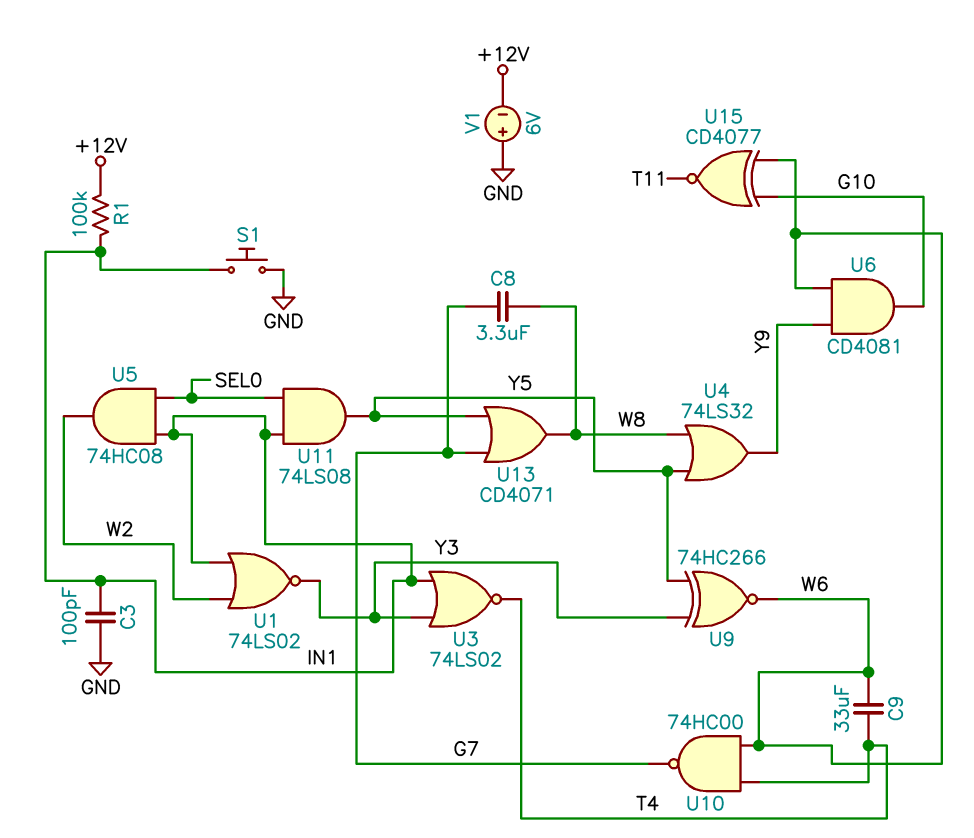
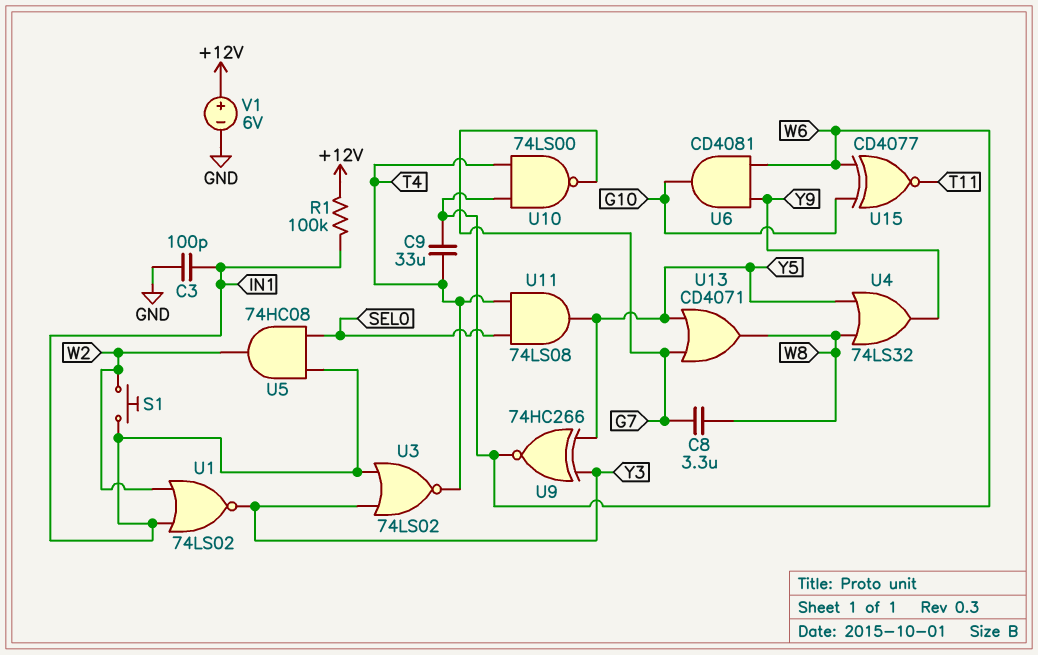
S1: button (GND, IN1) -> button (IN1, W2)
U10: NAND 74HC00 (in T4, in W6, out G7) -> NAND 74LS00 (in T4, in W6, out G7)
U11: AND 74LS08 (in IN1, in SEL0, out Y5) -> AND 74LS08 (in SEL0, in T4, out Y5)
V1: 6V (plus GND, minus +12V) -> 6V (plus +12V, minus GND)

